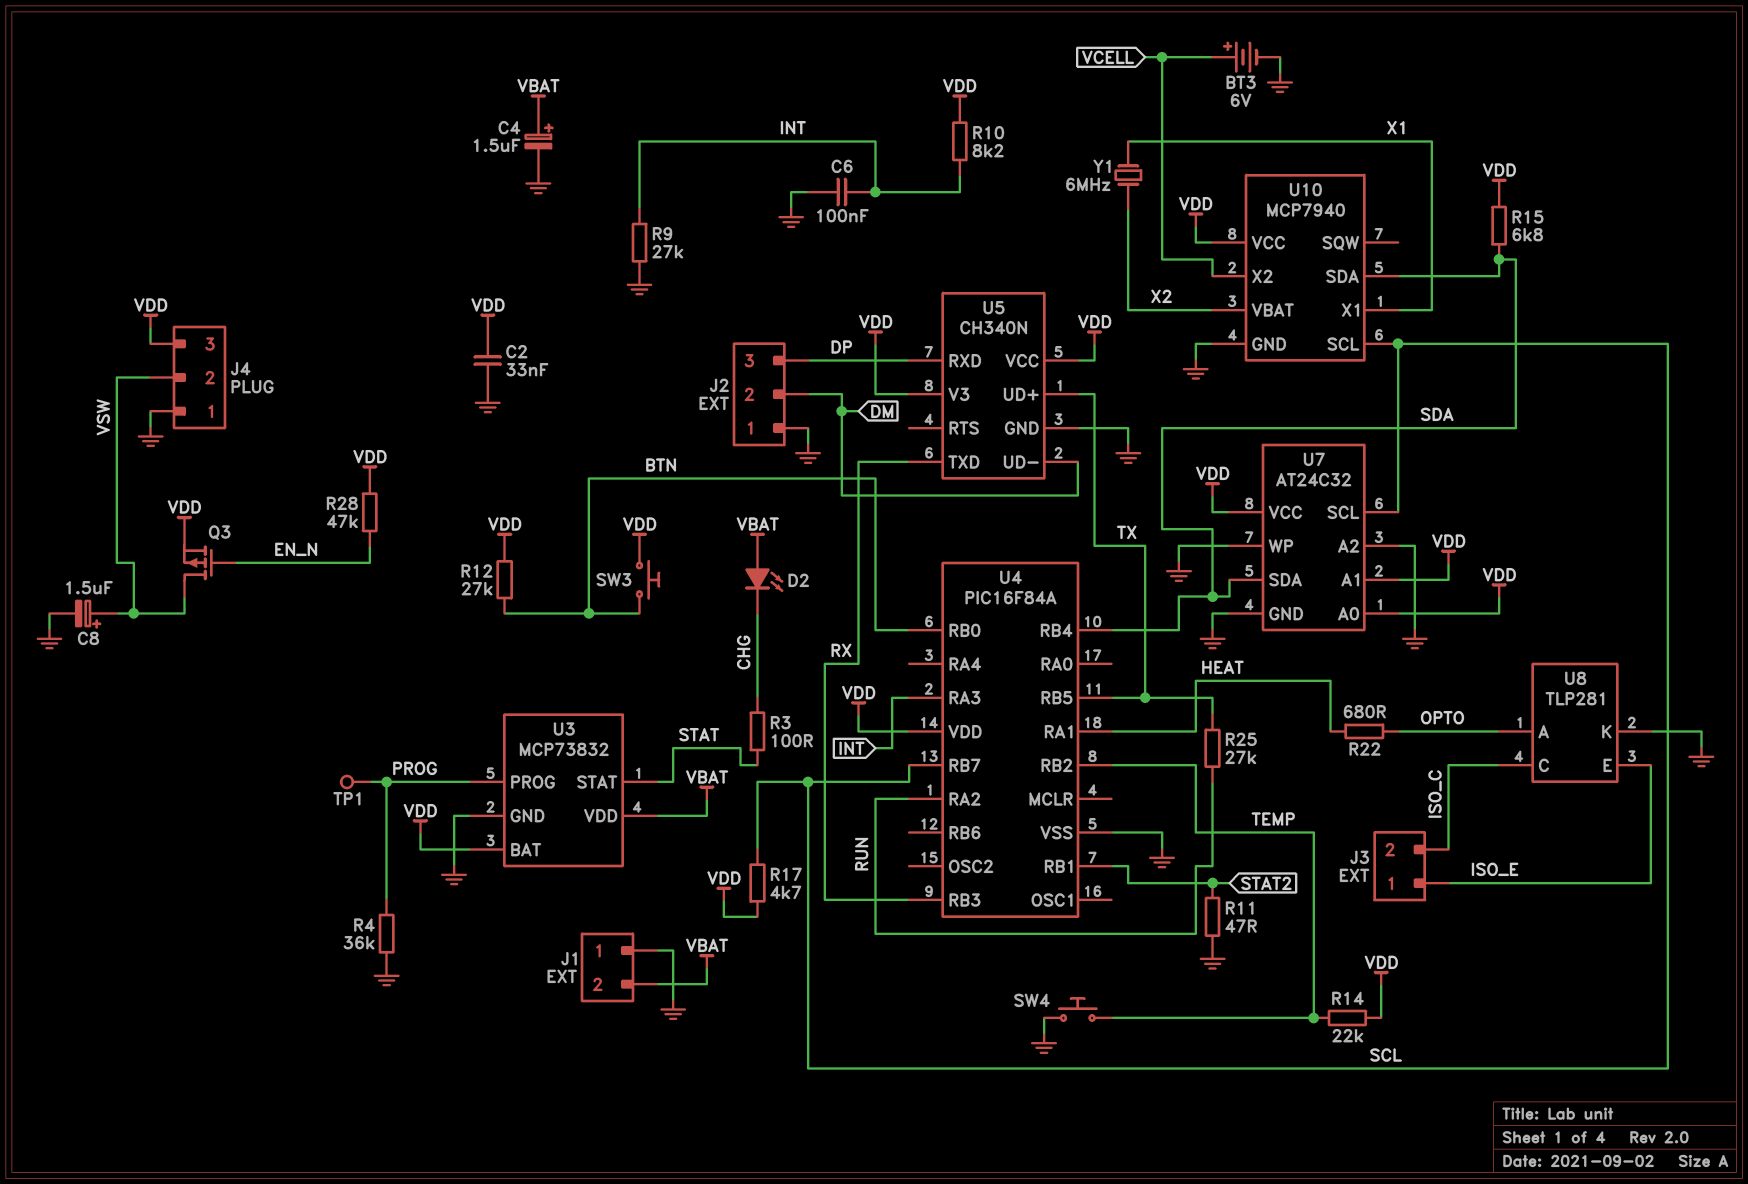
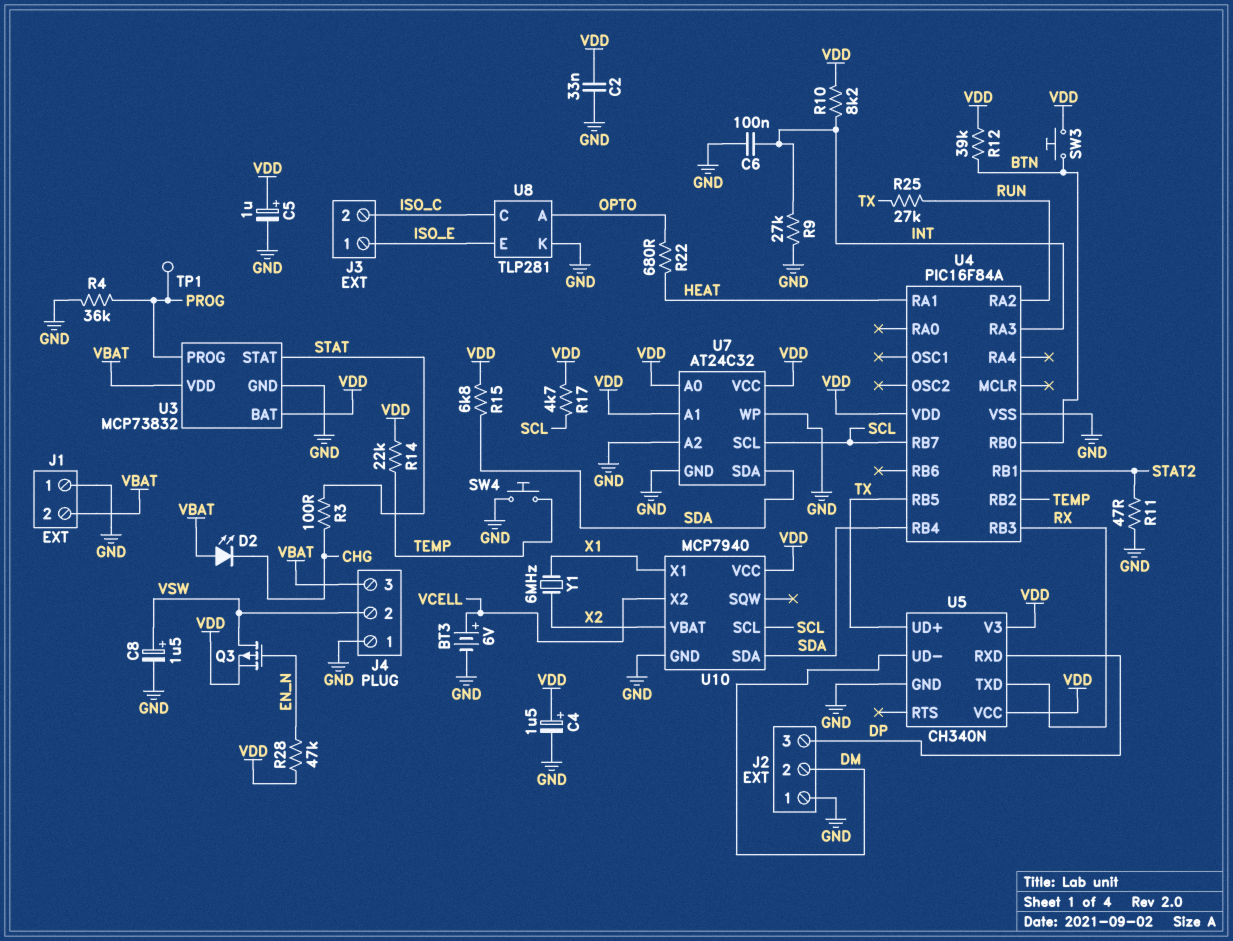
C4: 1.5uF (plus VBAT, minus GND) -> 1.5uF (plus VDD, minus GND)
C5: none -> 1uF (plus VDD, minus GND)
J4 pin 3: VDD -> VBAT
R12: 27k (BTN, VDD) -> 39k (BTN, VDD)

